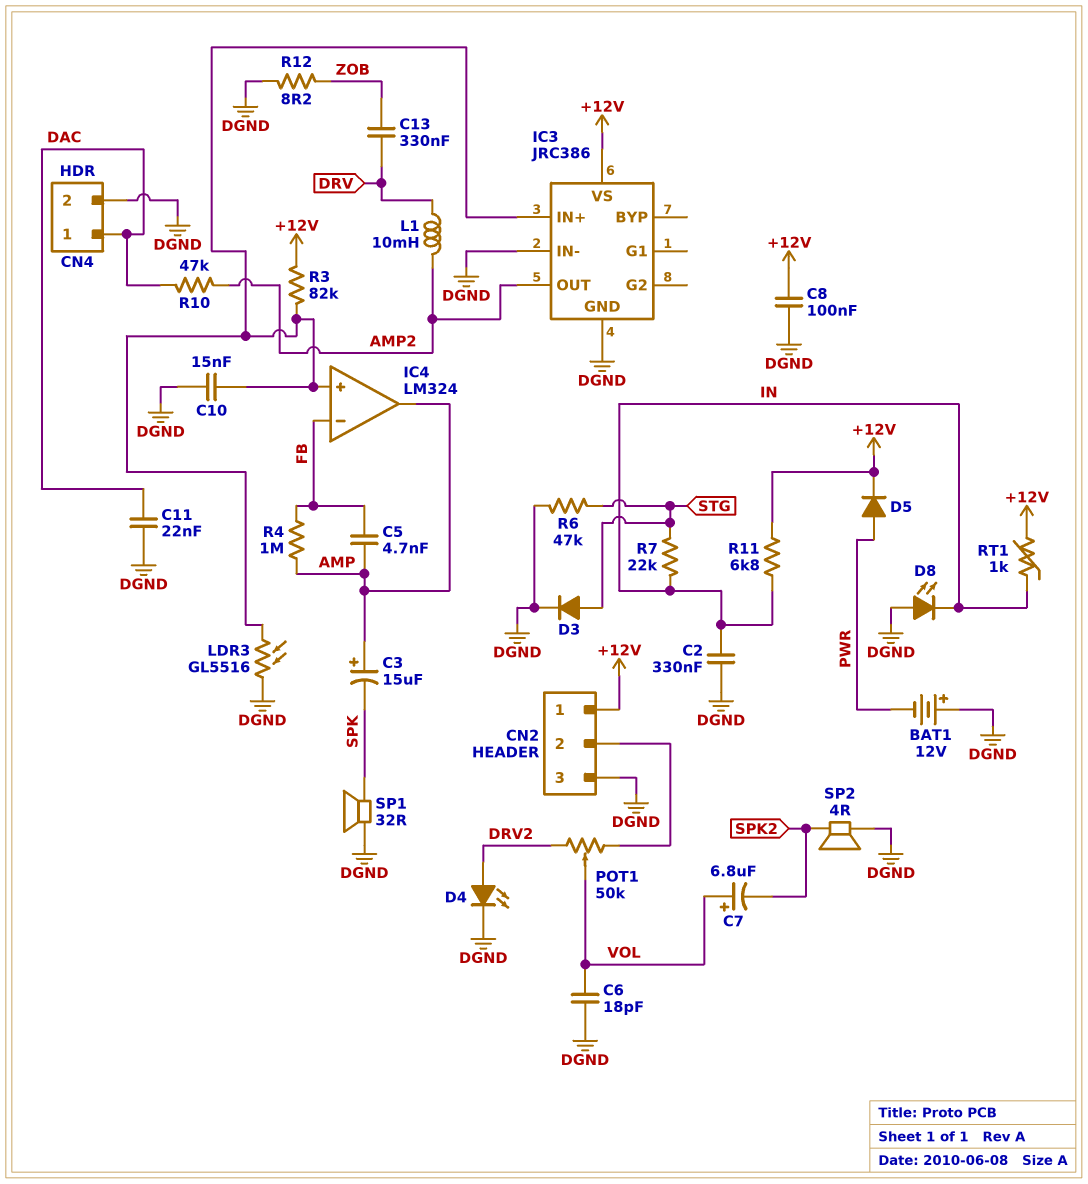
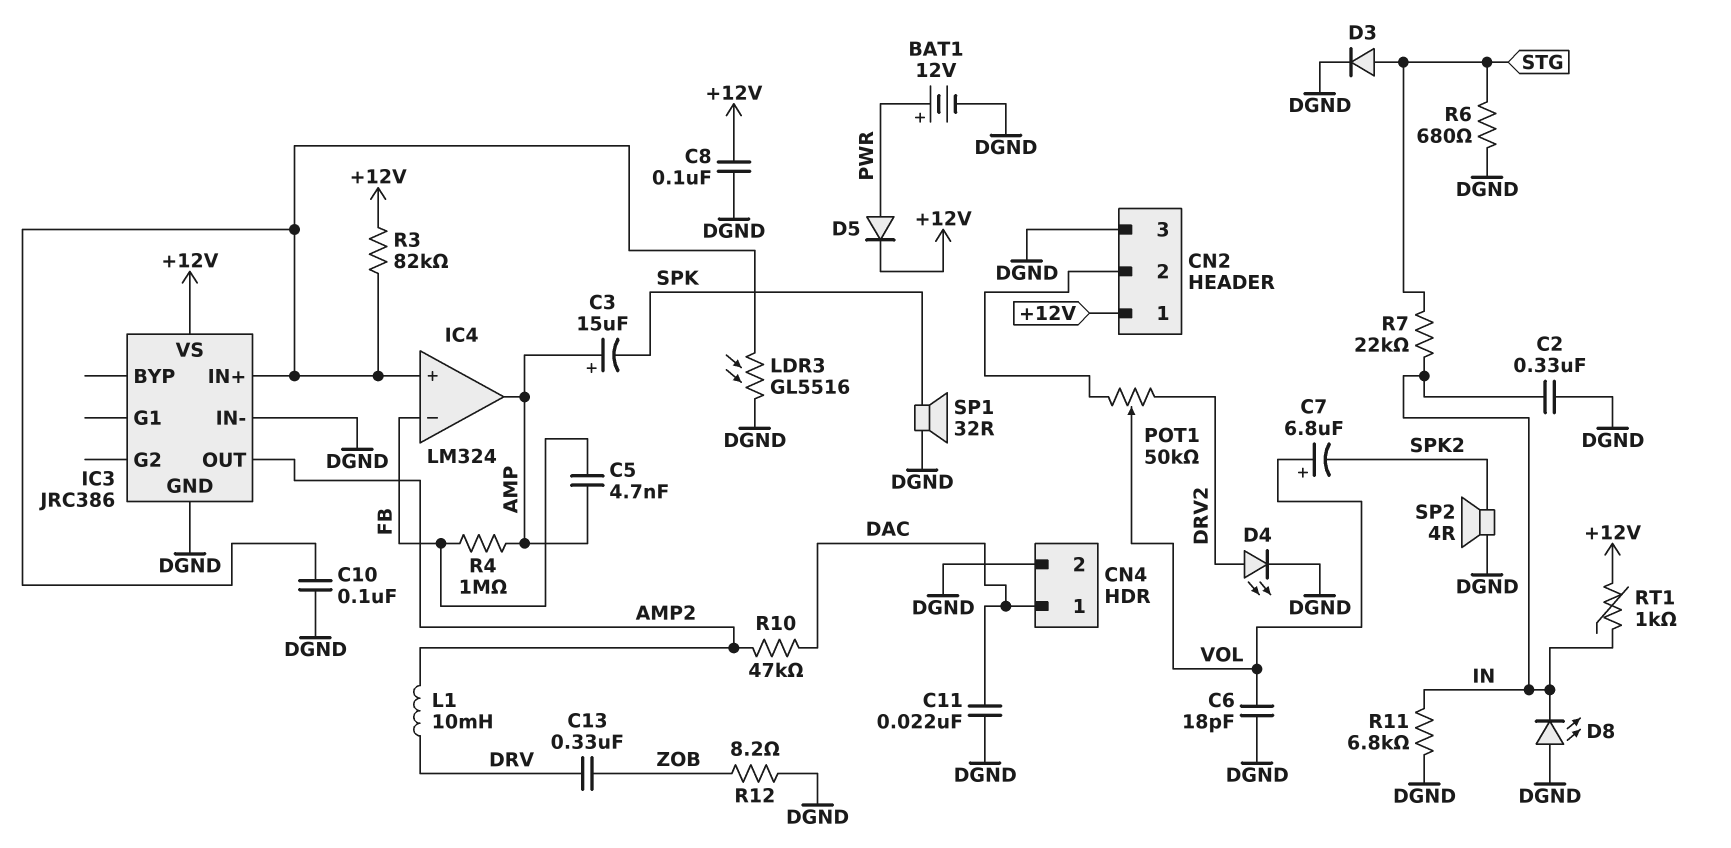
BAT1: 12V (plus DGND, minus PWR) -> 12V (plus PWR, minus DGND)
C10: 15nF (DGND, IC3/IN+) -> 100nF (DGND, IC3/IN+)
R6: 47k (DGND, STG) -> 680 (DGND, STG)
R11: 6.8k (+12V, IN) -> 6.8k (DGND, IN)

